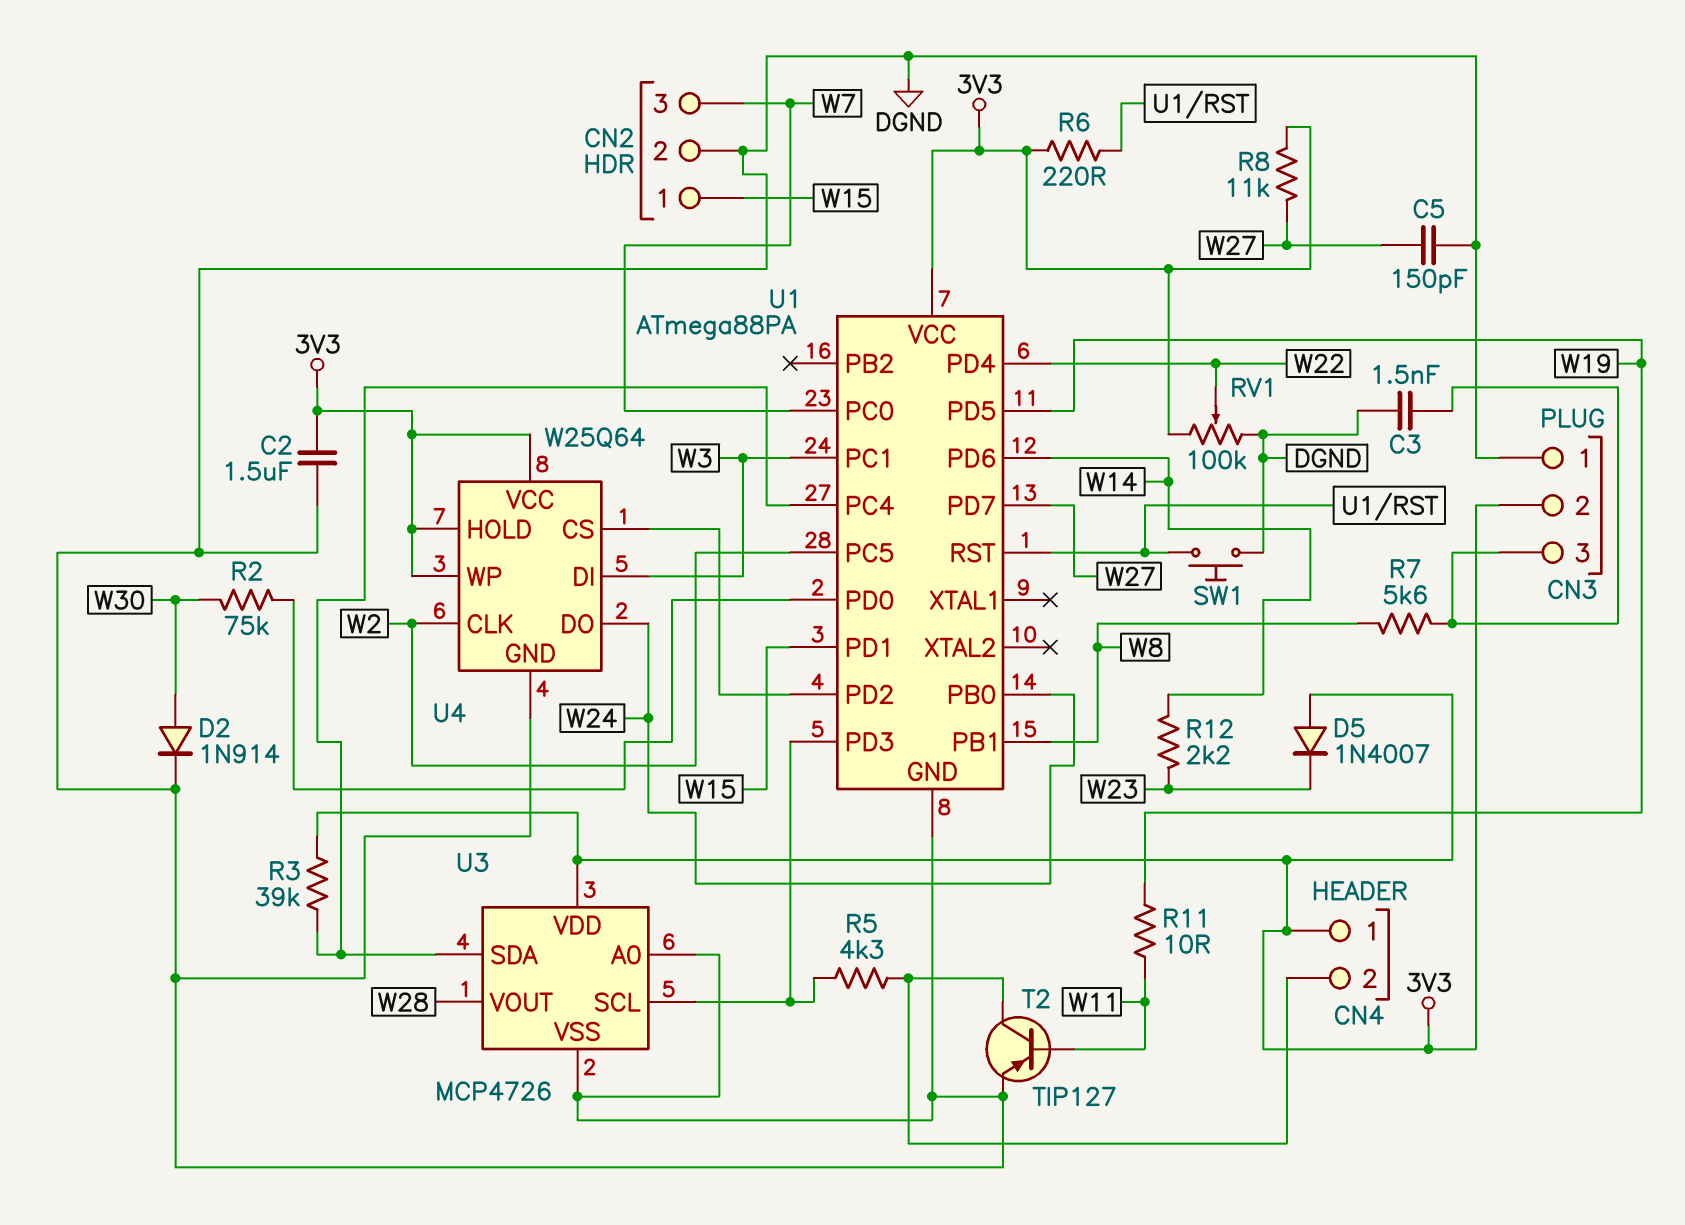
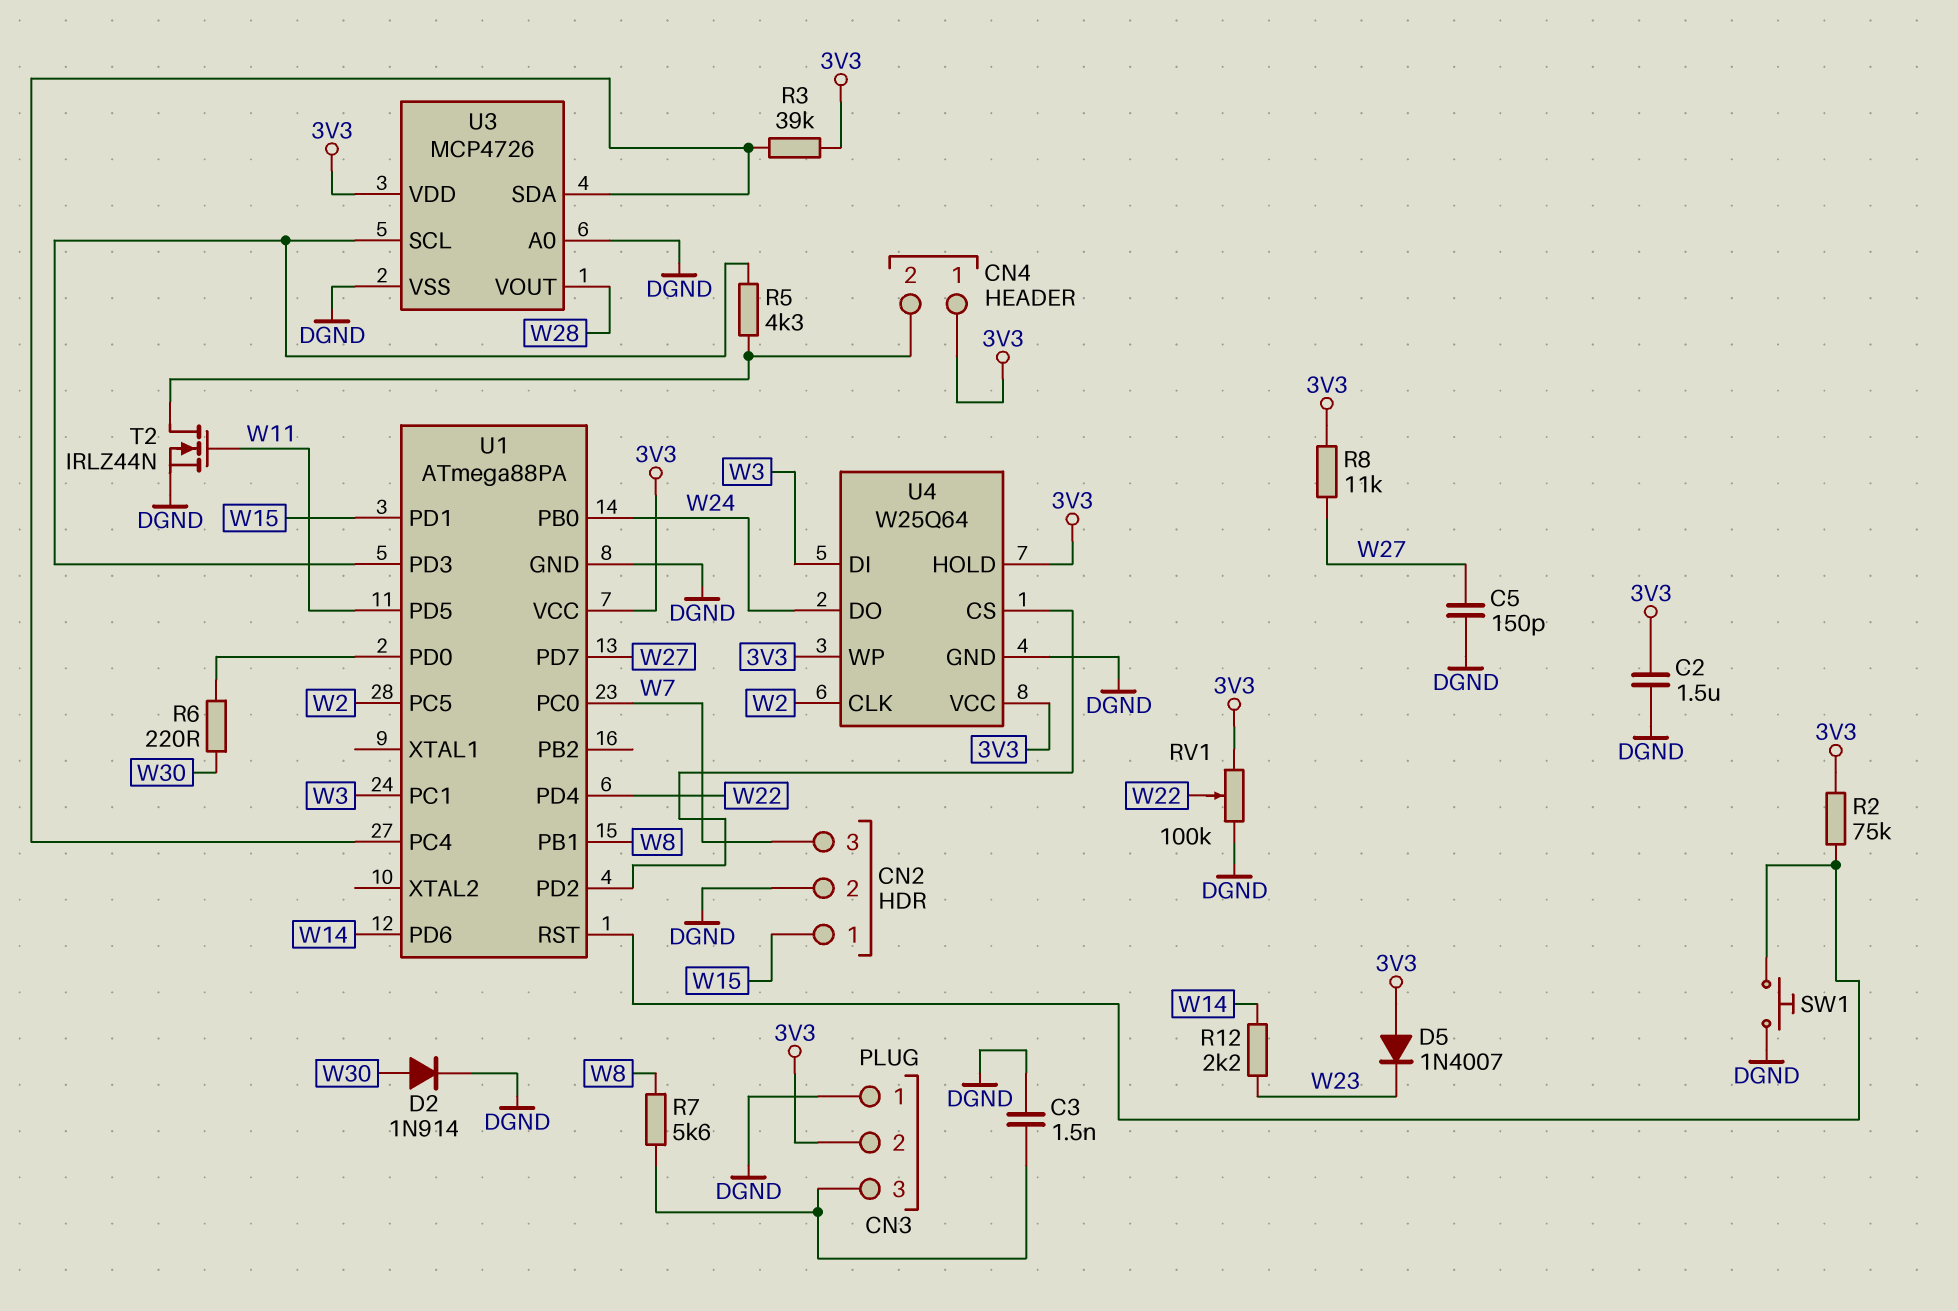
R2: 75k (U1/PD0, W30) -> 75k (3V3, U1/RST)
R6: 220 (3V3, U1/RST) -> 220 (U1/PD0, W30)
R11: 10 (W11, W19) -> none
T2: PNP TIP127 (B W11, C CN4/2, E DGND) -> NMOS IRLZ44N (G W11, D CN4/2, S DGND)
U1 pin PD5: W19 -> W11

